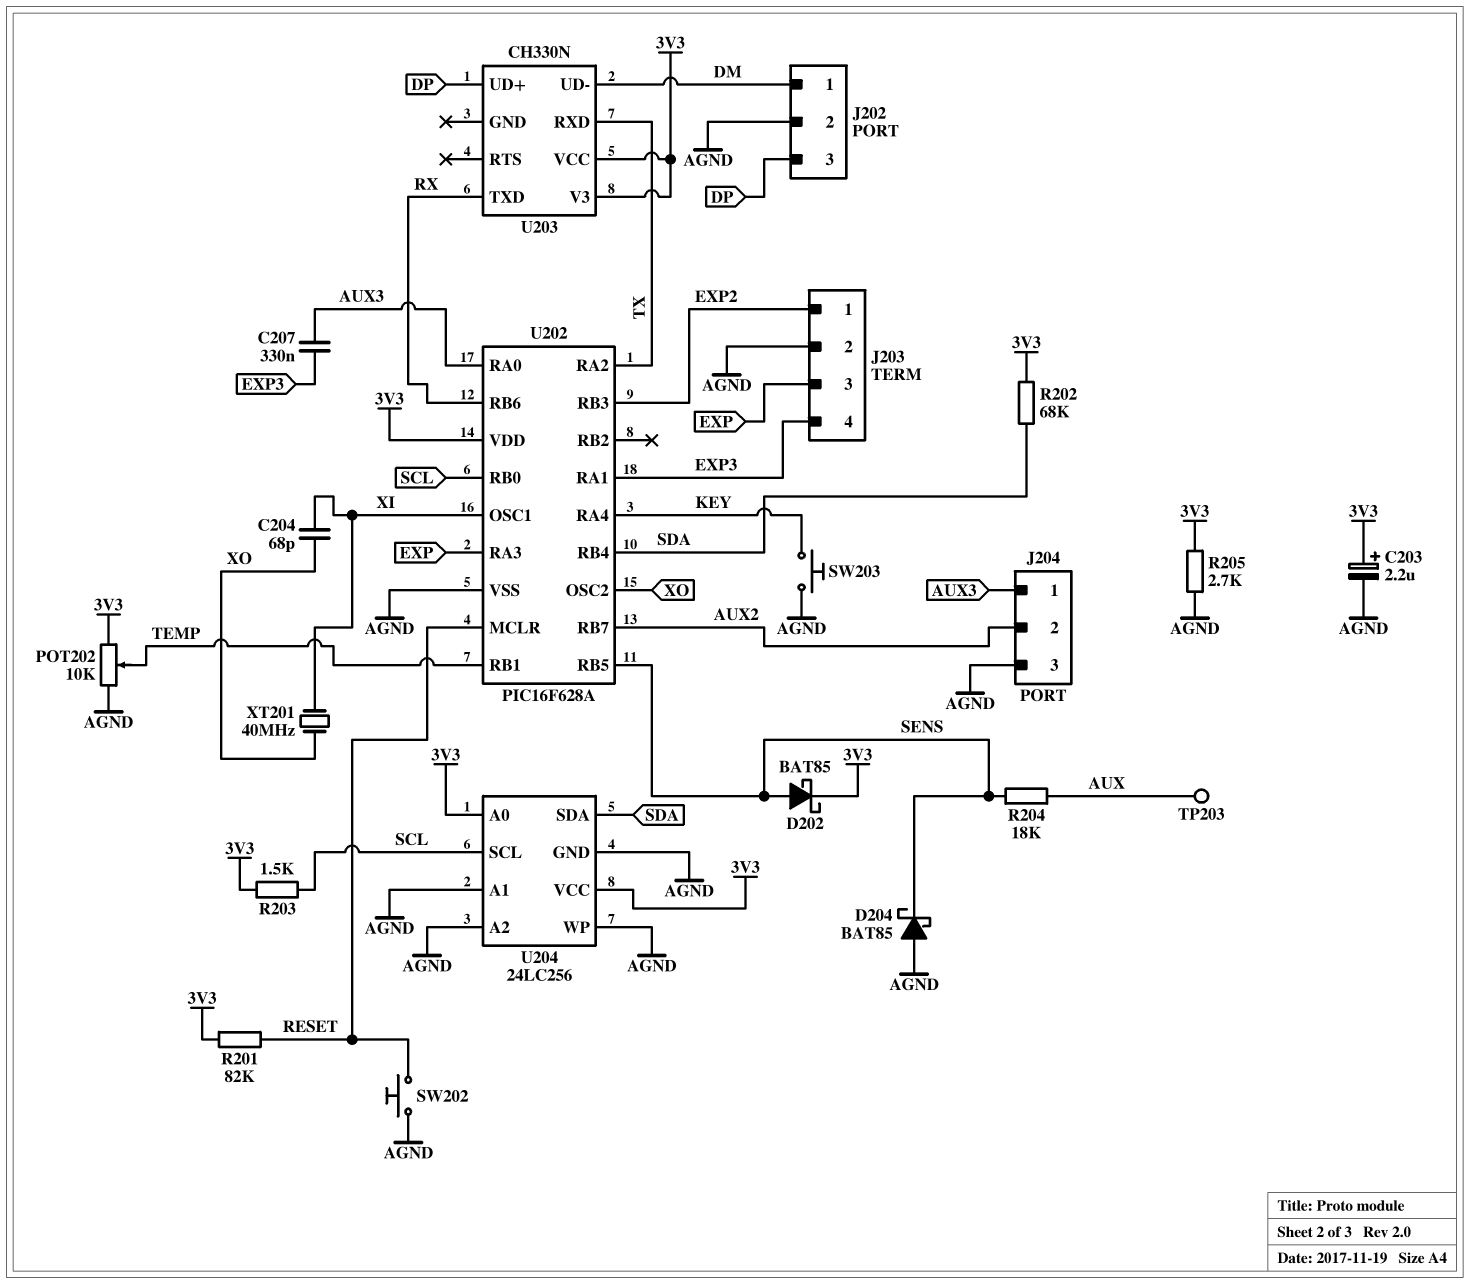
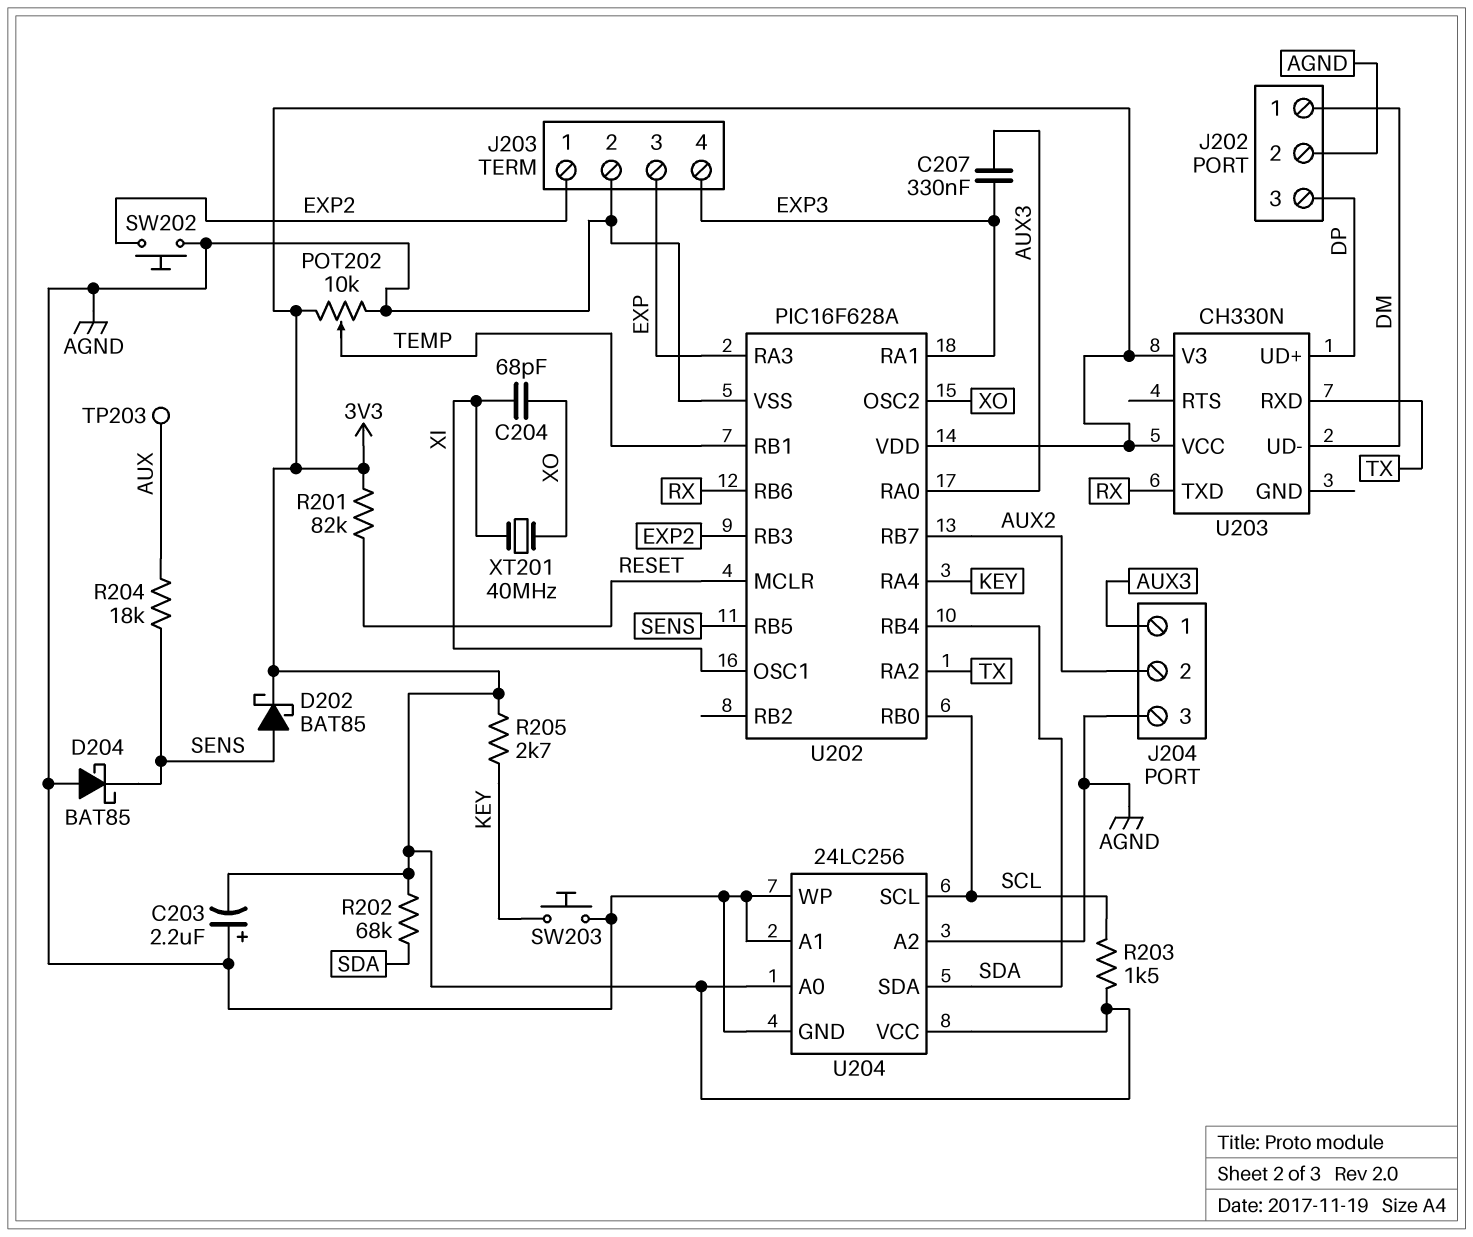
C203: 2.2uF (plus 3V3, minus AGND) -> 2.2uF (plus AGND, minus 3V3)
R205: 2.7k (3V3, AGND) -> 2.7k (3V3, KEY)
SW202: button (AGND, RESET) -> button (AGND, EXP2)

